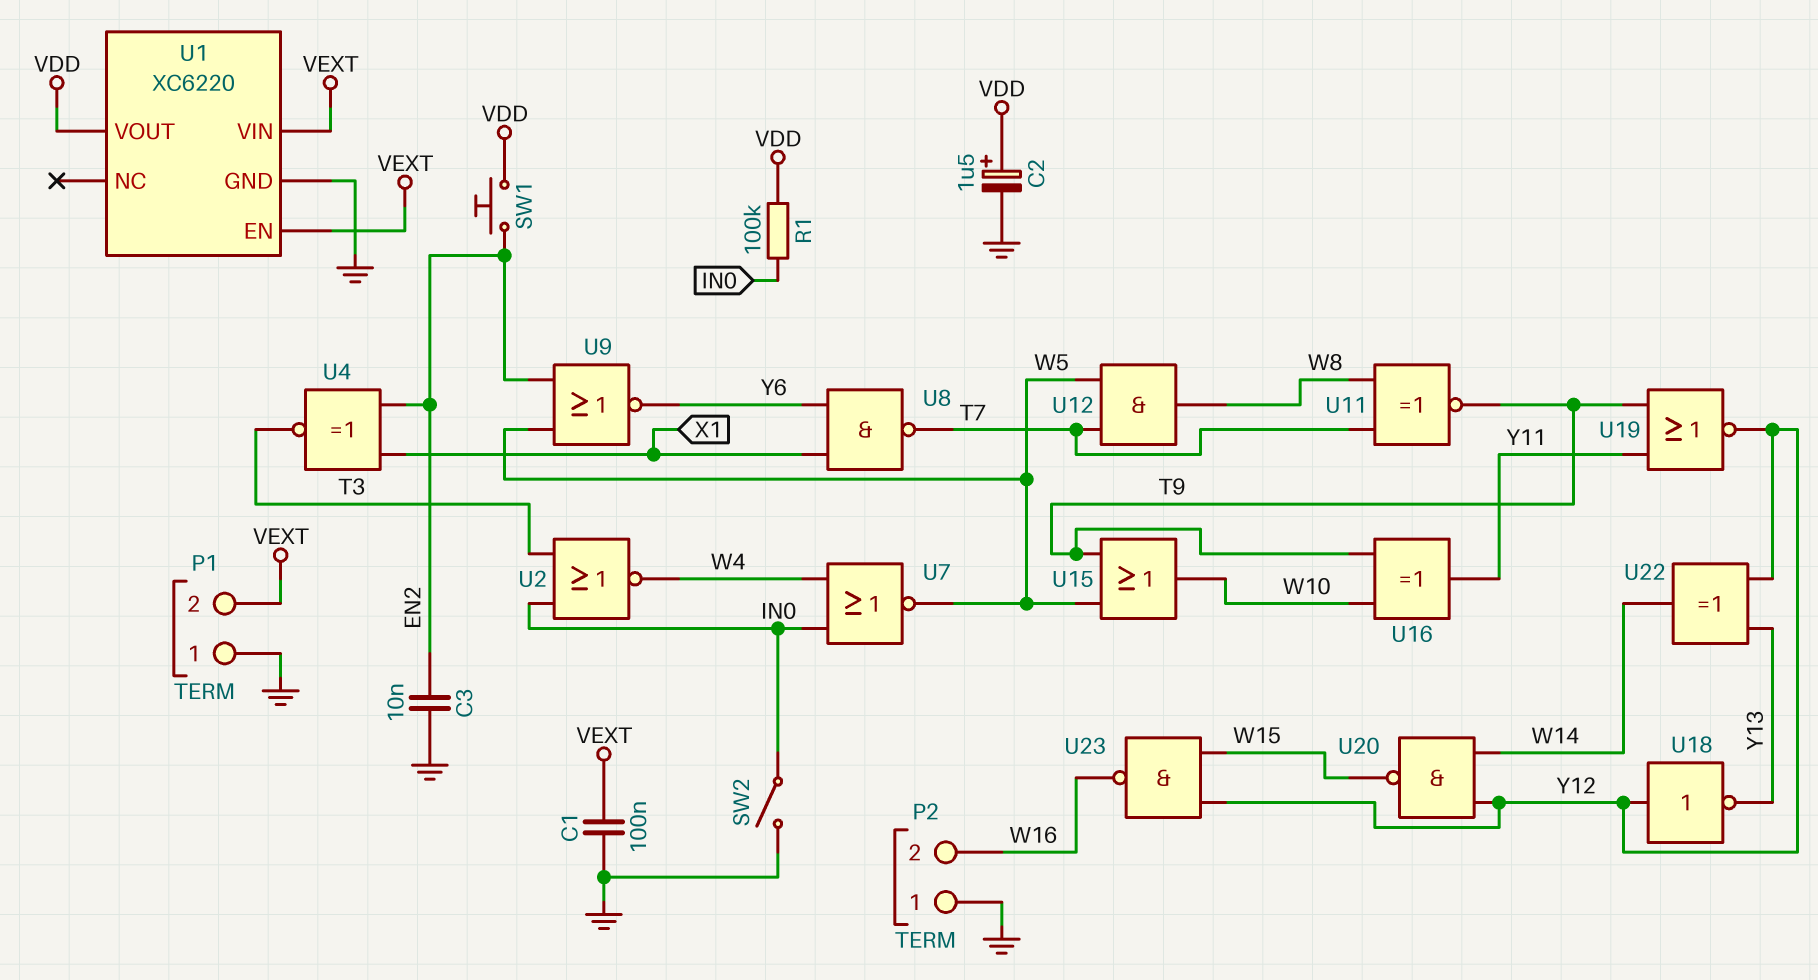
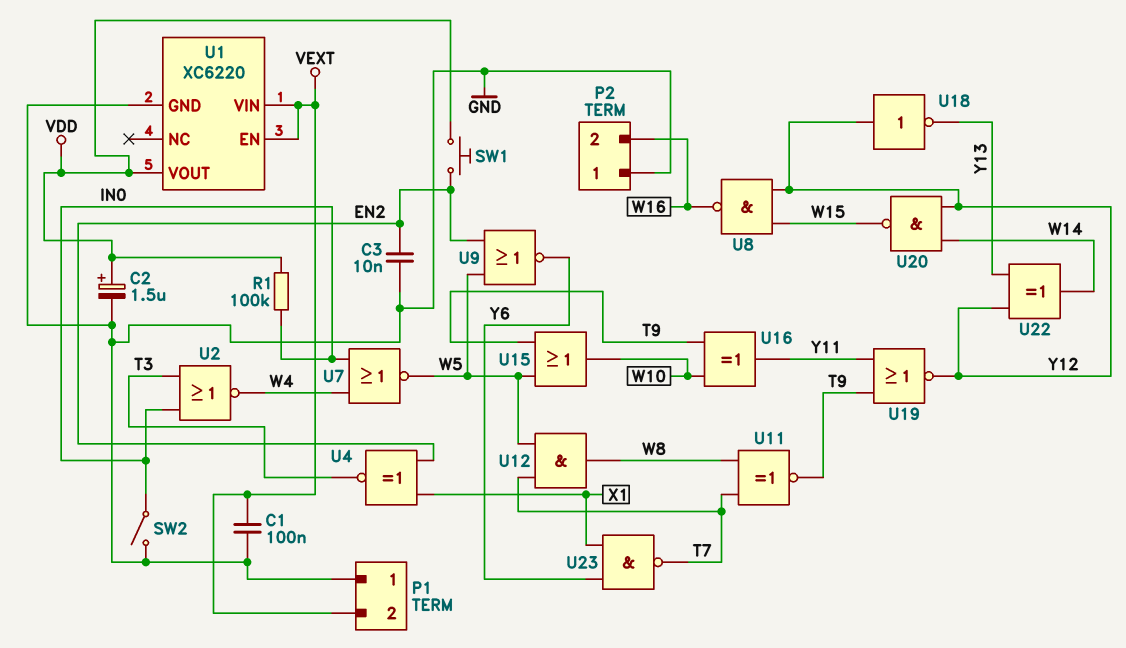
U8: NAND (in X1, in Y6, out T7) -> NAND (in W15, in Y12, out W16)
U23: NAND (in W15, in Y12, out W16) -> NAND (in X1, in Y6, out T7)

